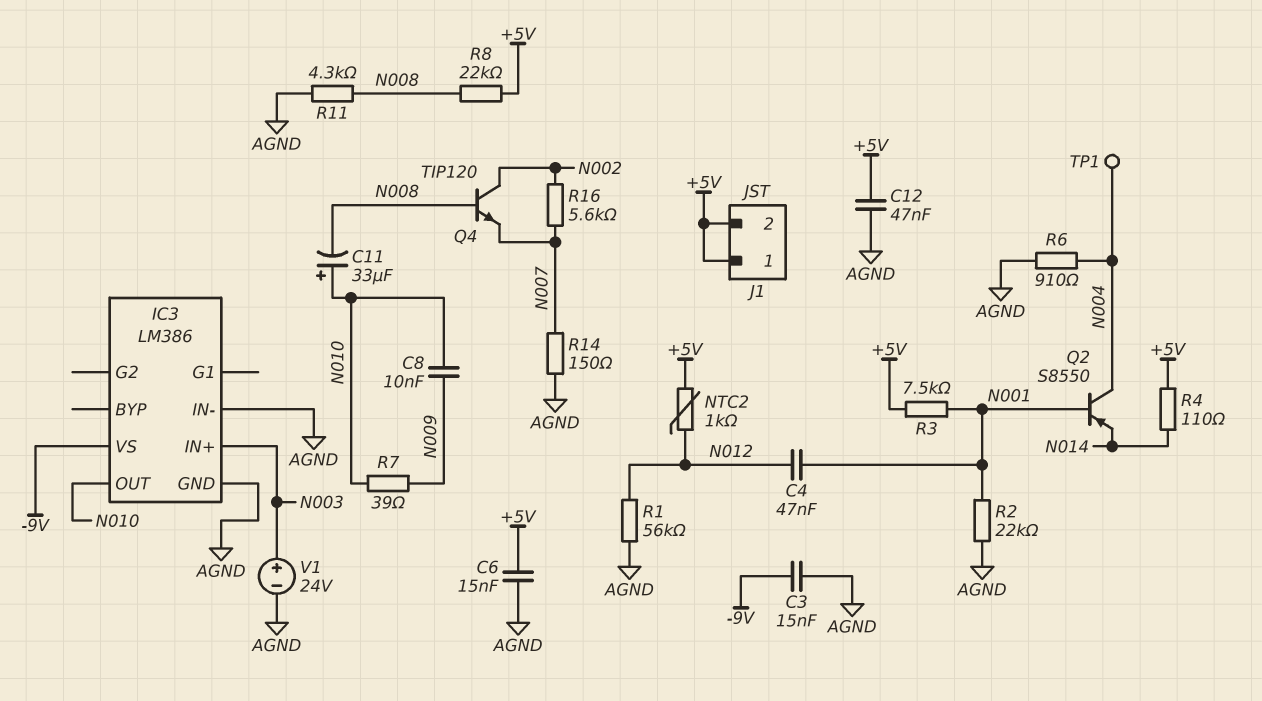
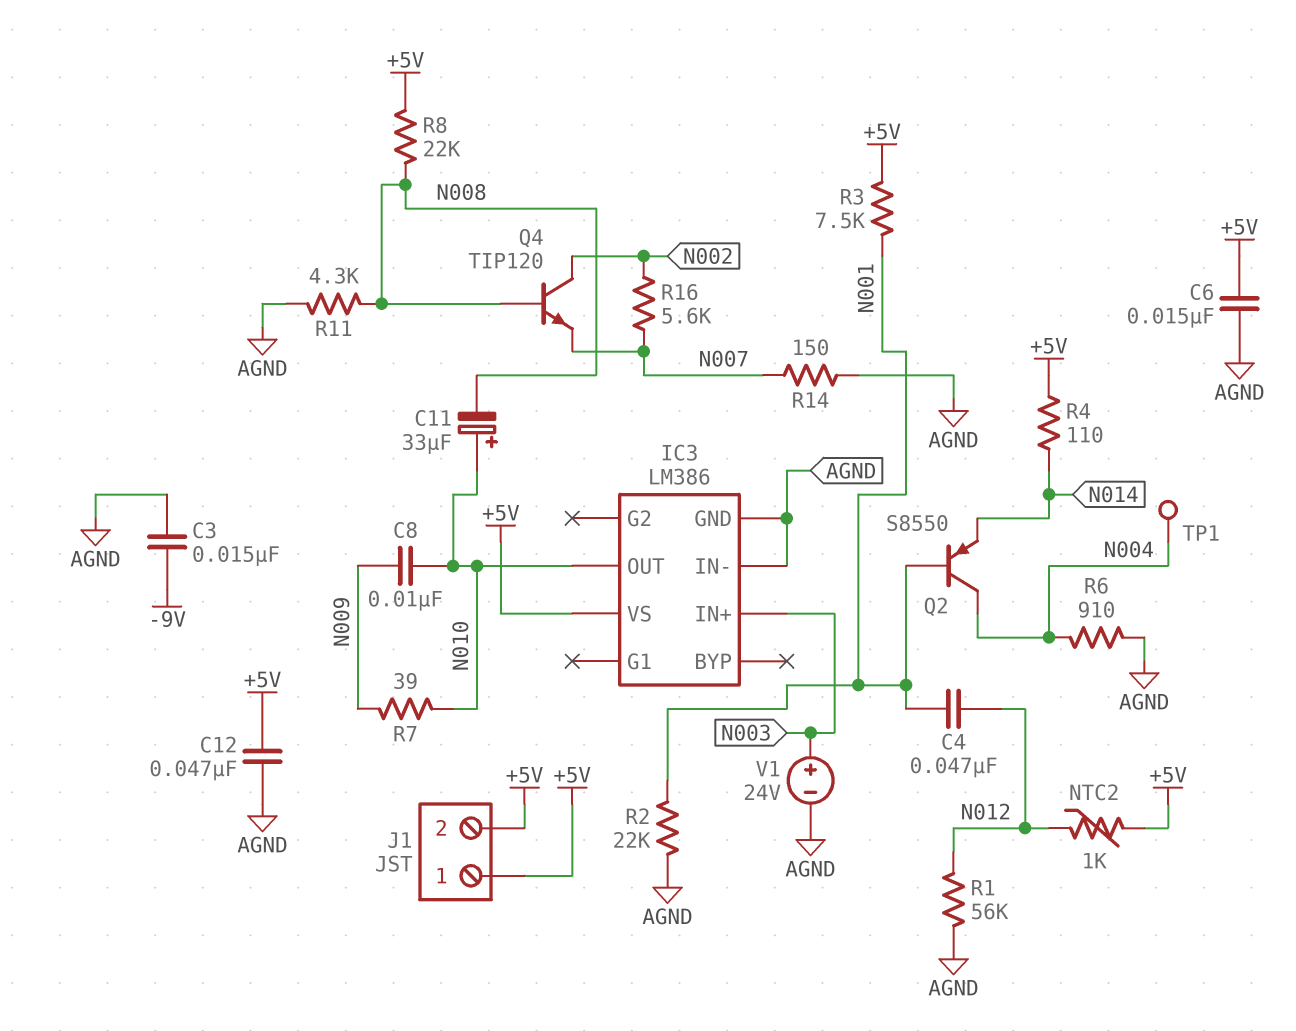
IC3 pin VS: -9V -> +5V

